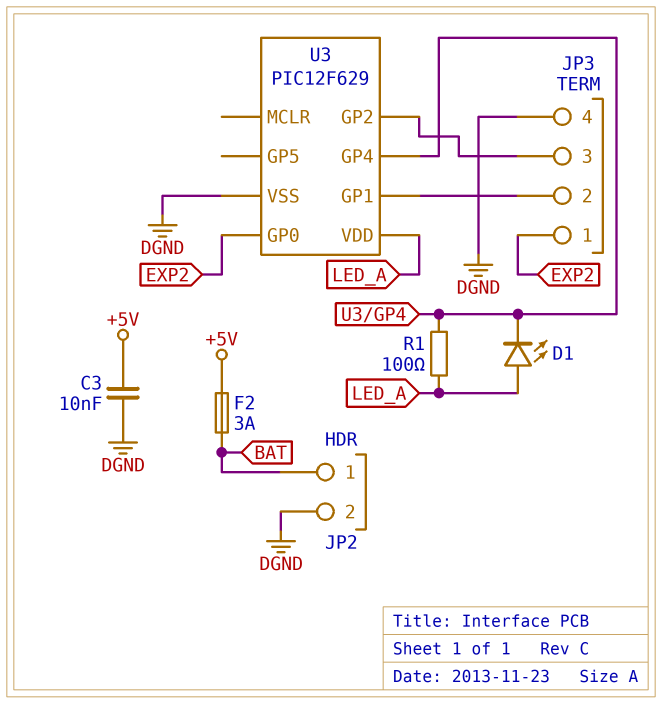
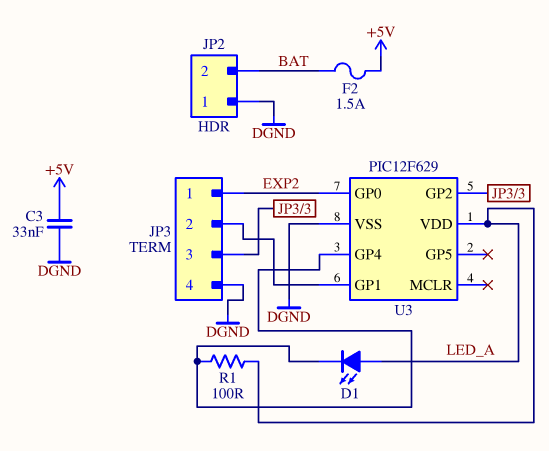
C3: 10nF (+5V, DGND) -> 33nF (+5V, DGND)
F2: 3A (+5V, BAT) -> 1.5A (+5V, BAT)
JP2 pin 1: BAT -> DGND
JP2 pin 2: DGND -> BAT

